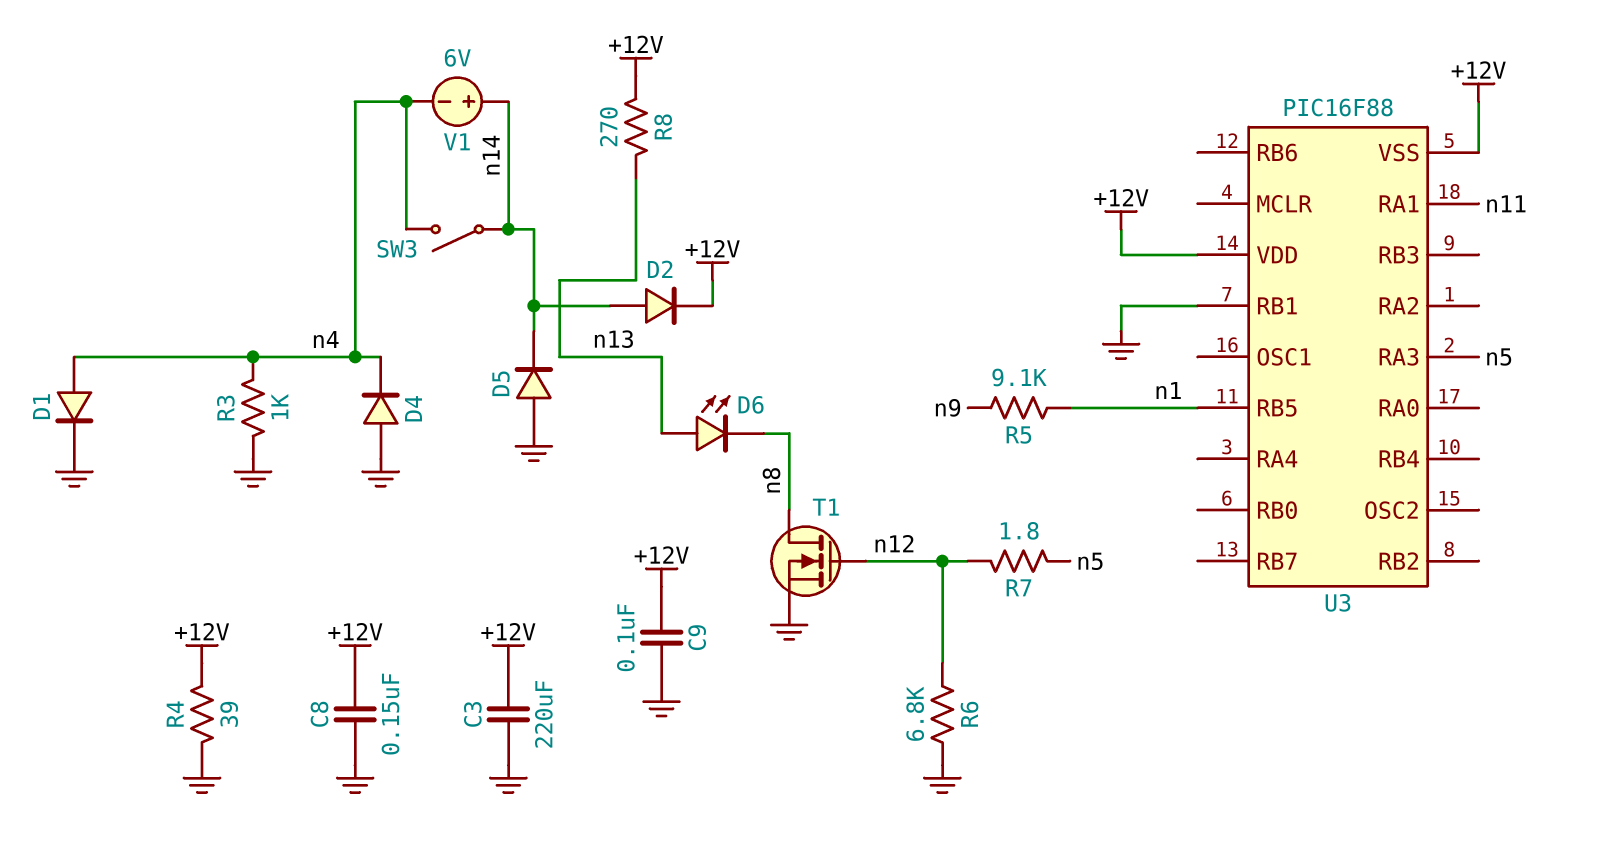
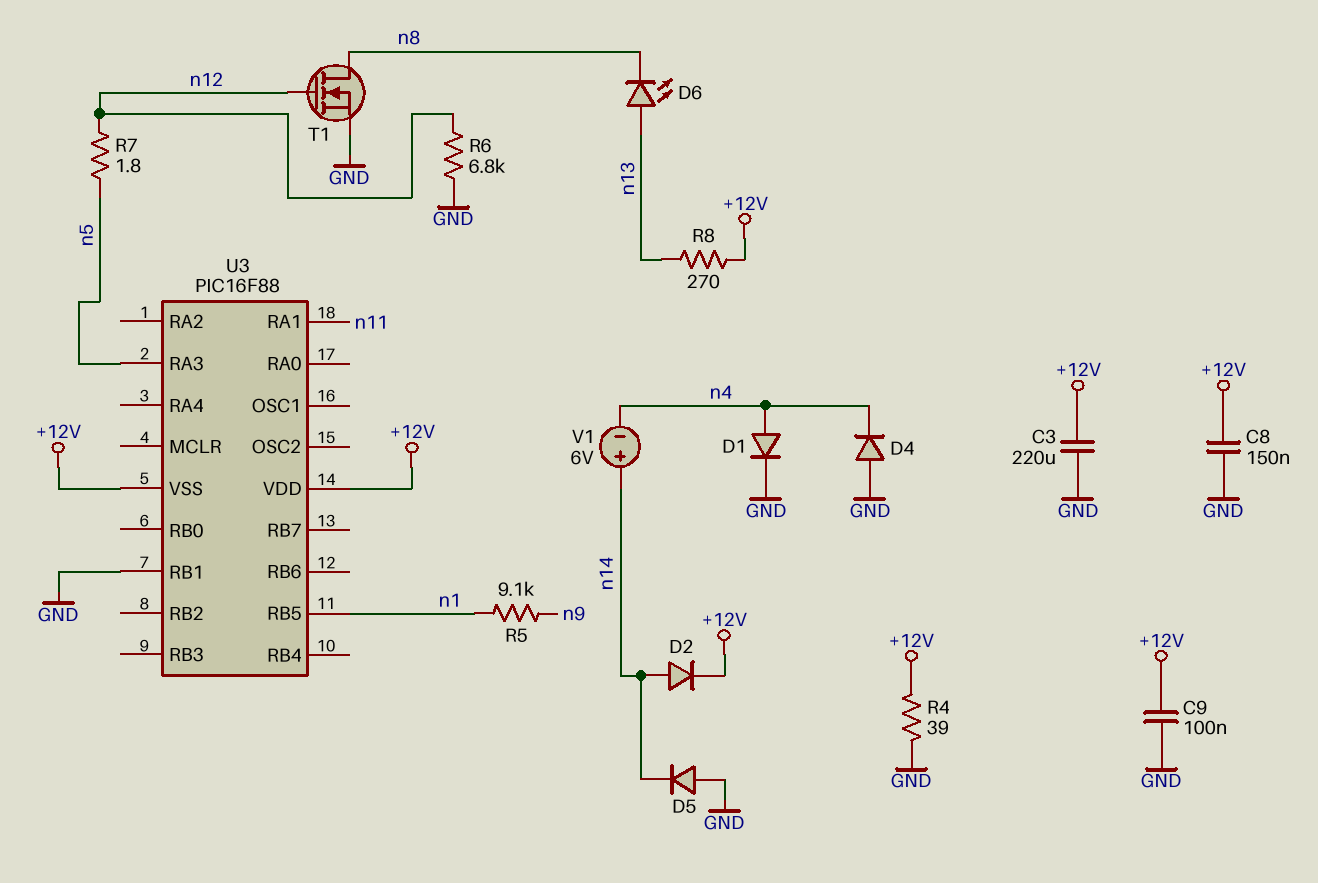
R3: 1k (GND, n4) -> none
SW3: switch (n4, n14) -> none

